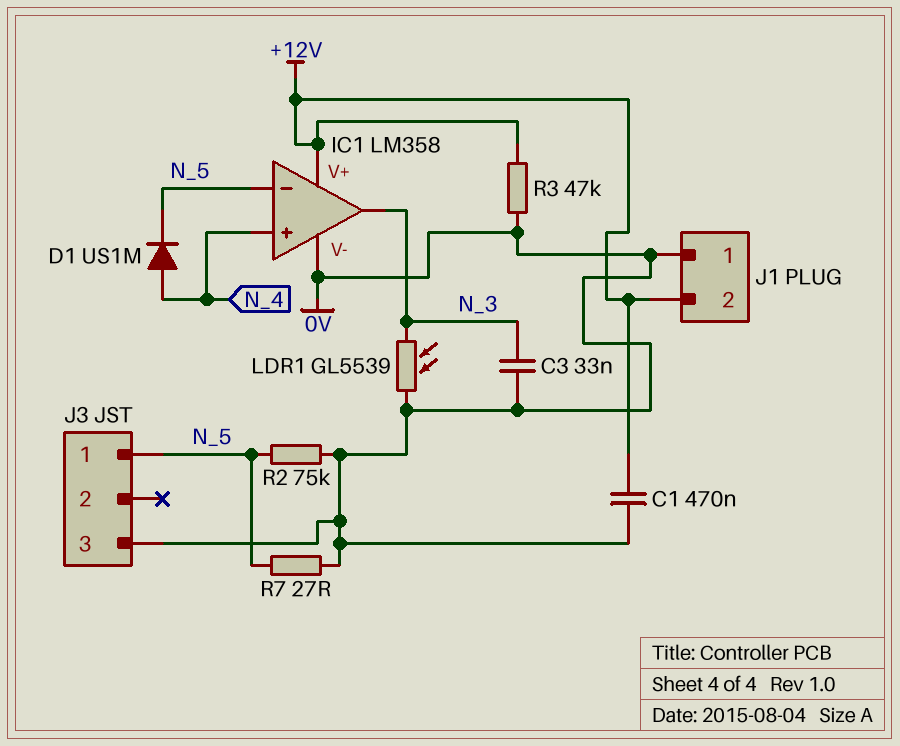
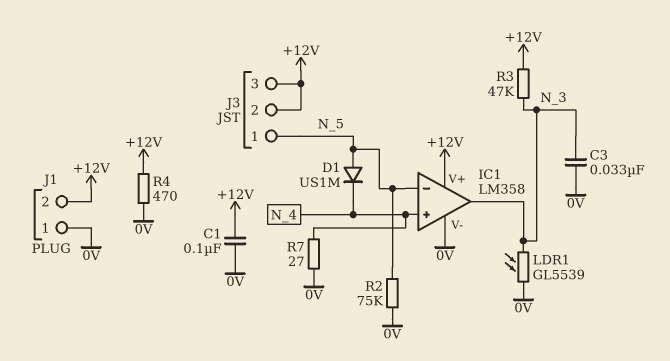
C1: 470nF (+12V, 0V) -> 100nF (+12V, 0V)
D1: diode US1M (A N_4, K N_5) -> diode US1M (A N_5, K N_4)
J3 pin 2: none -> +12V
J3 pin 3: 0V -> +12V
R3: 47k (+12V, 0V) -> 47k (+12V, N_3)
R4: none -> 470 (+12V, 0V)
R7: 27 (0V, N_5) -> 27 (0V, N_4)

